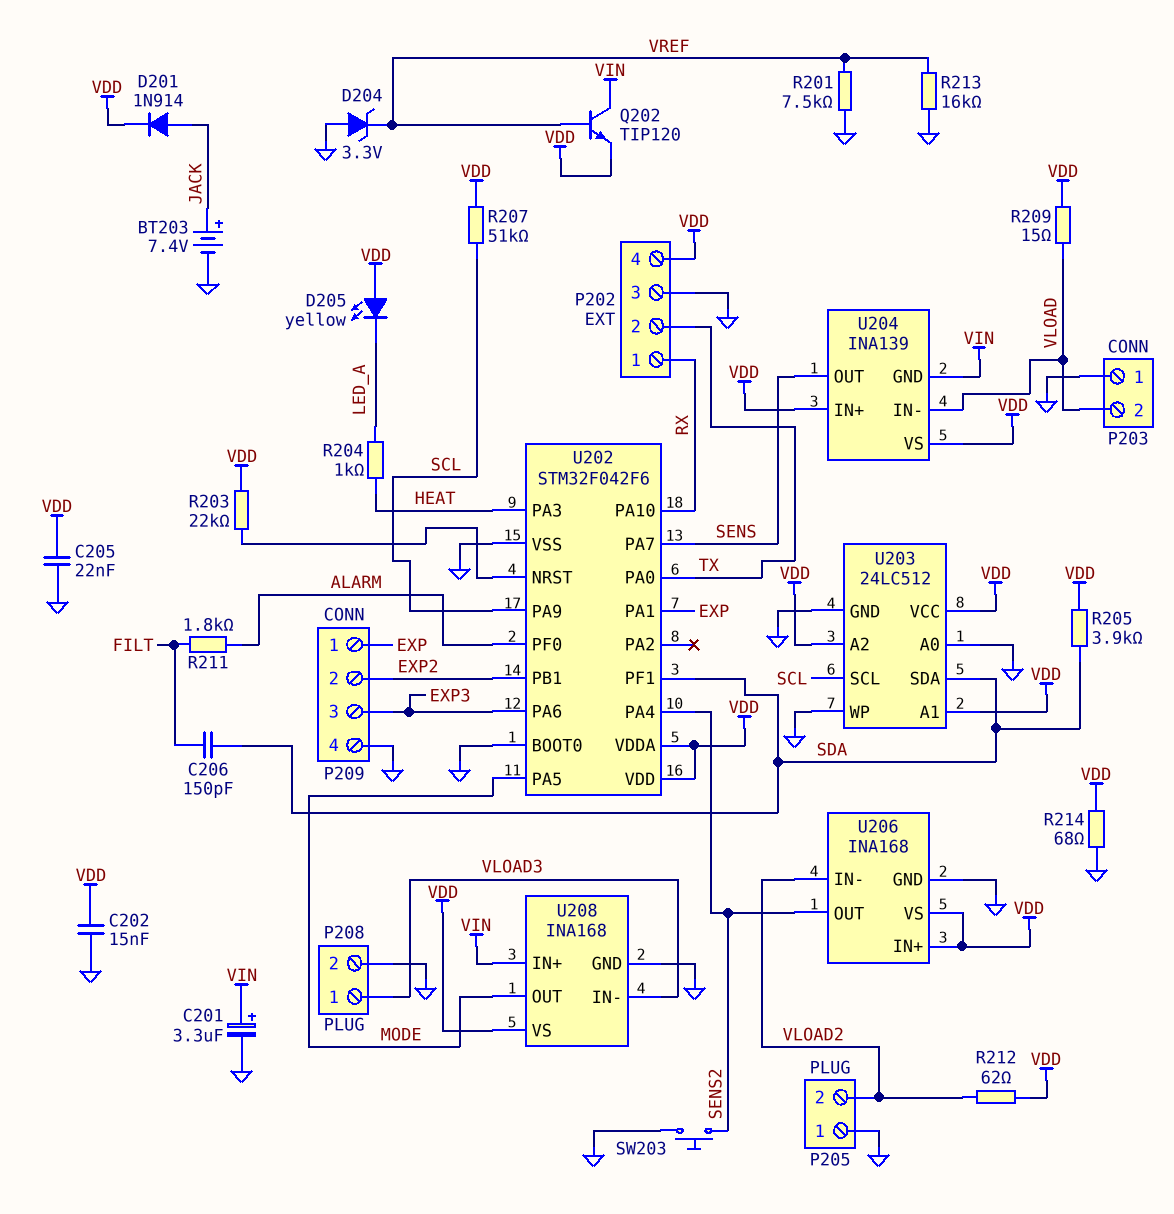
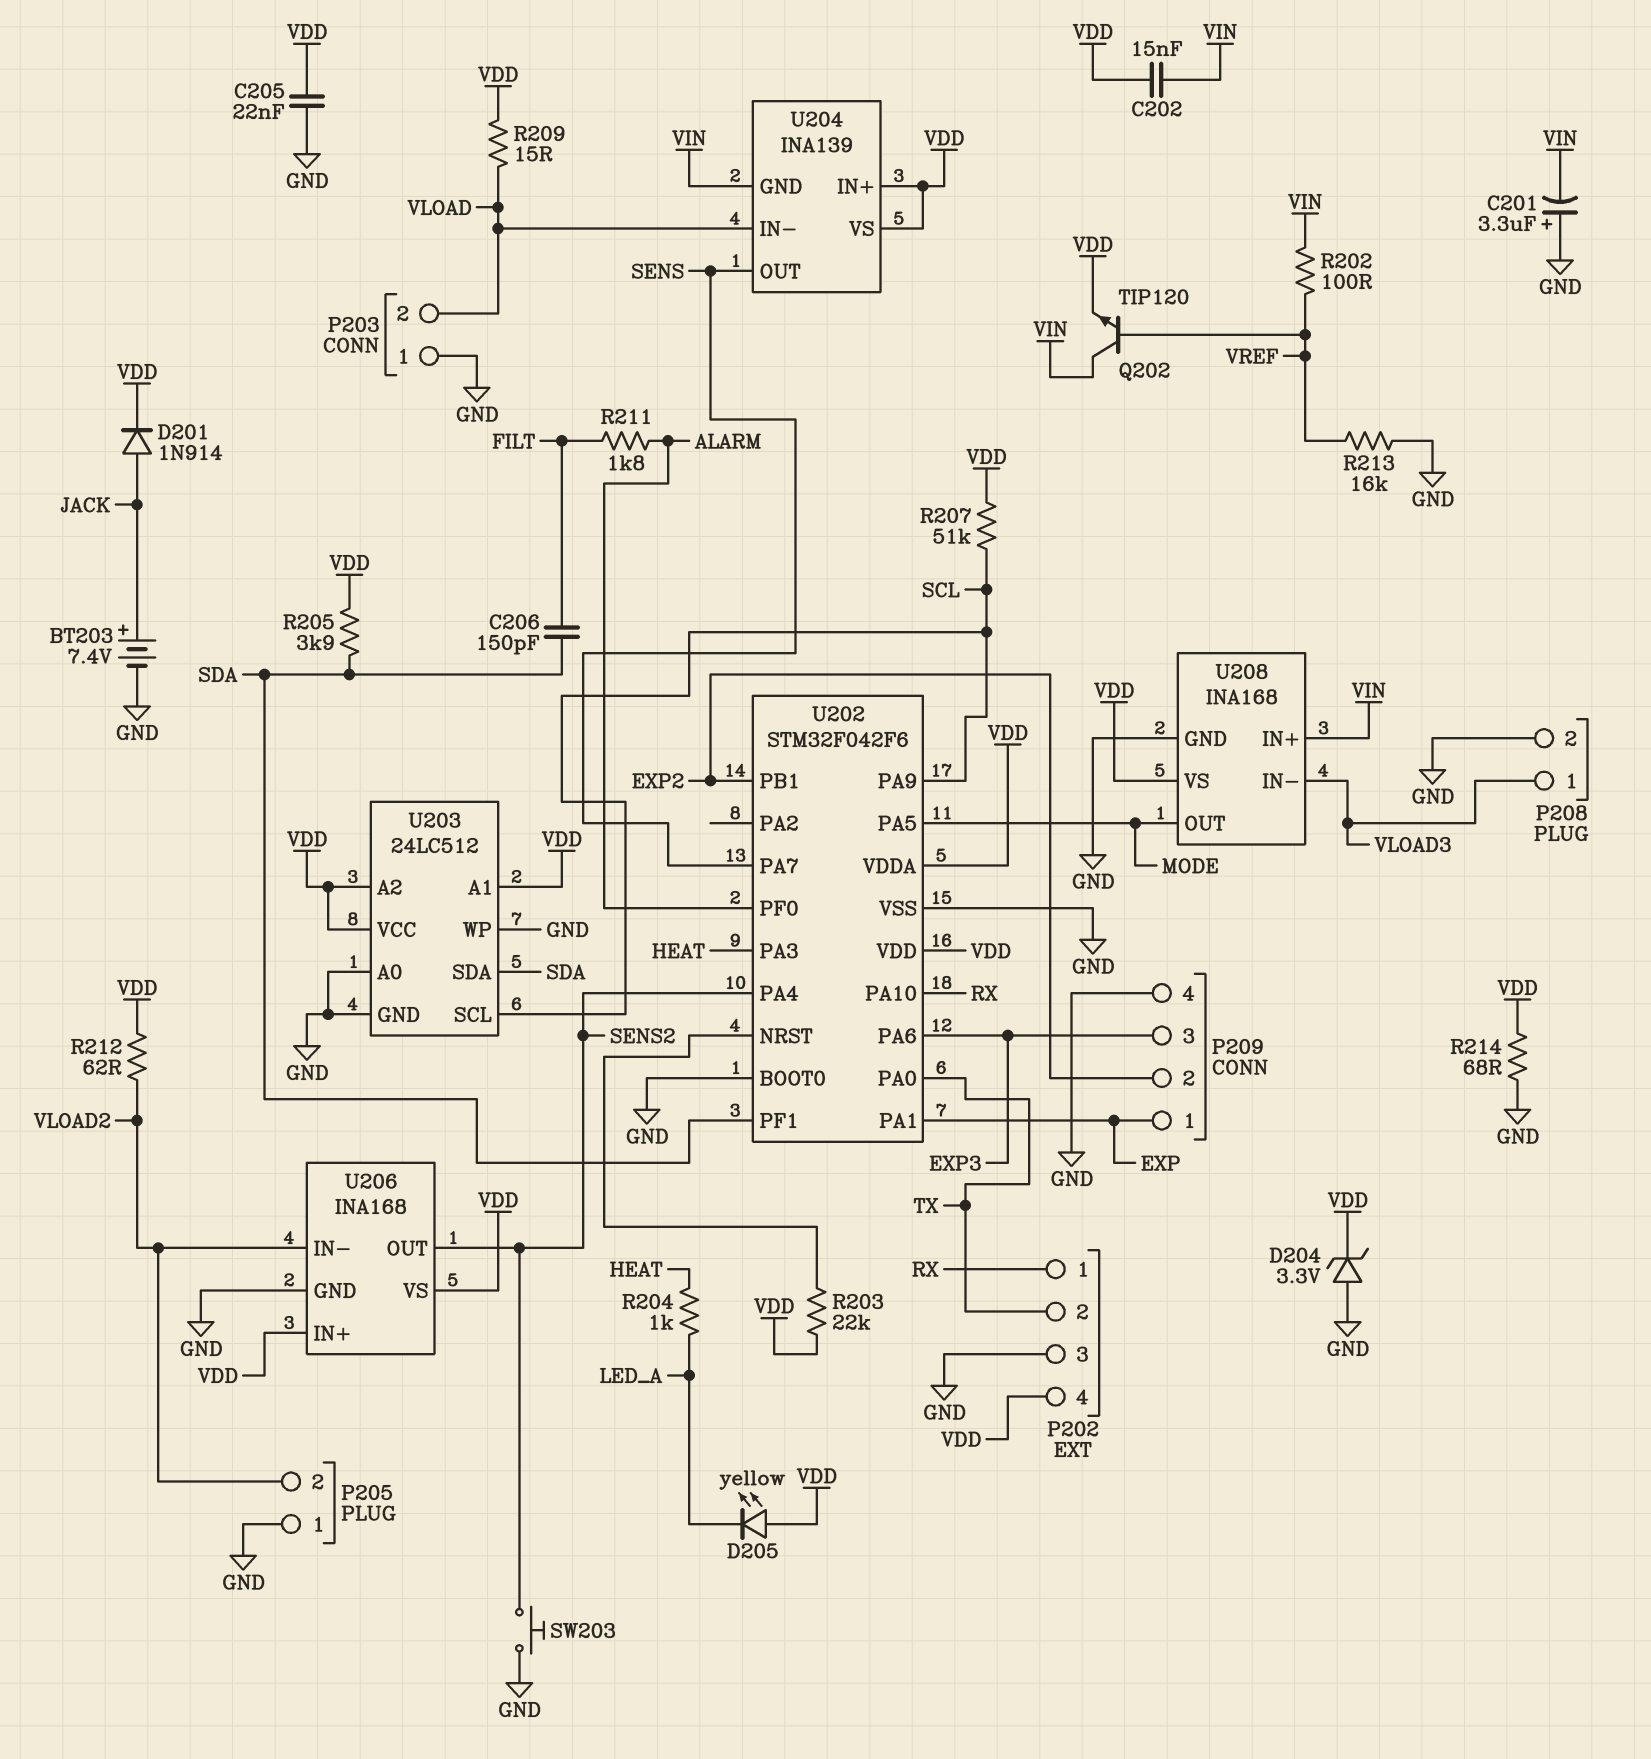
C201: 3.3uF (plus VIN, minus GND) -> 3.3uF (plus GND, minus VIN)
C202: 15nF (GND, VDD) -> 15nF (VDD, VIN)
D204: zener 3.3V (A GND, K VREF) -> zener 3.3V (A GND, K VDD)
R201: 7.5k (GND, VREF) -> none
R202: none -> 100 (VIN, VREF)

